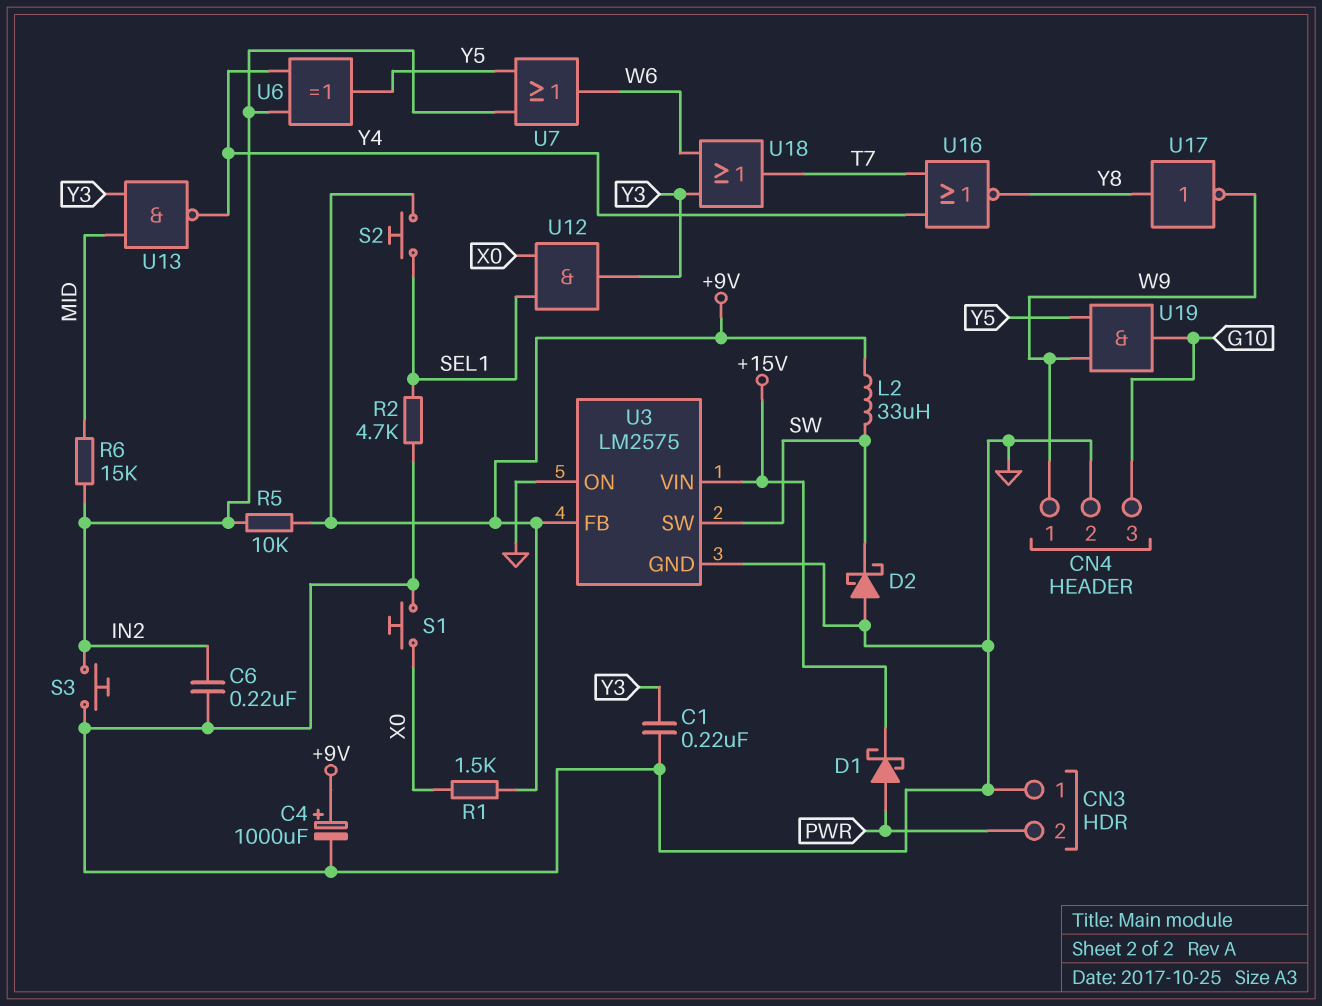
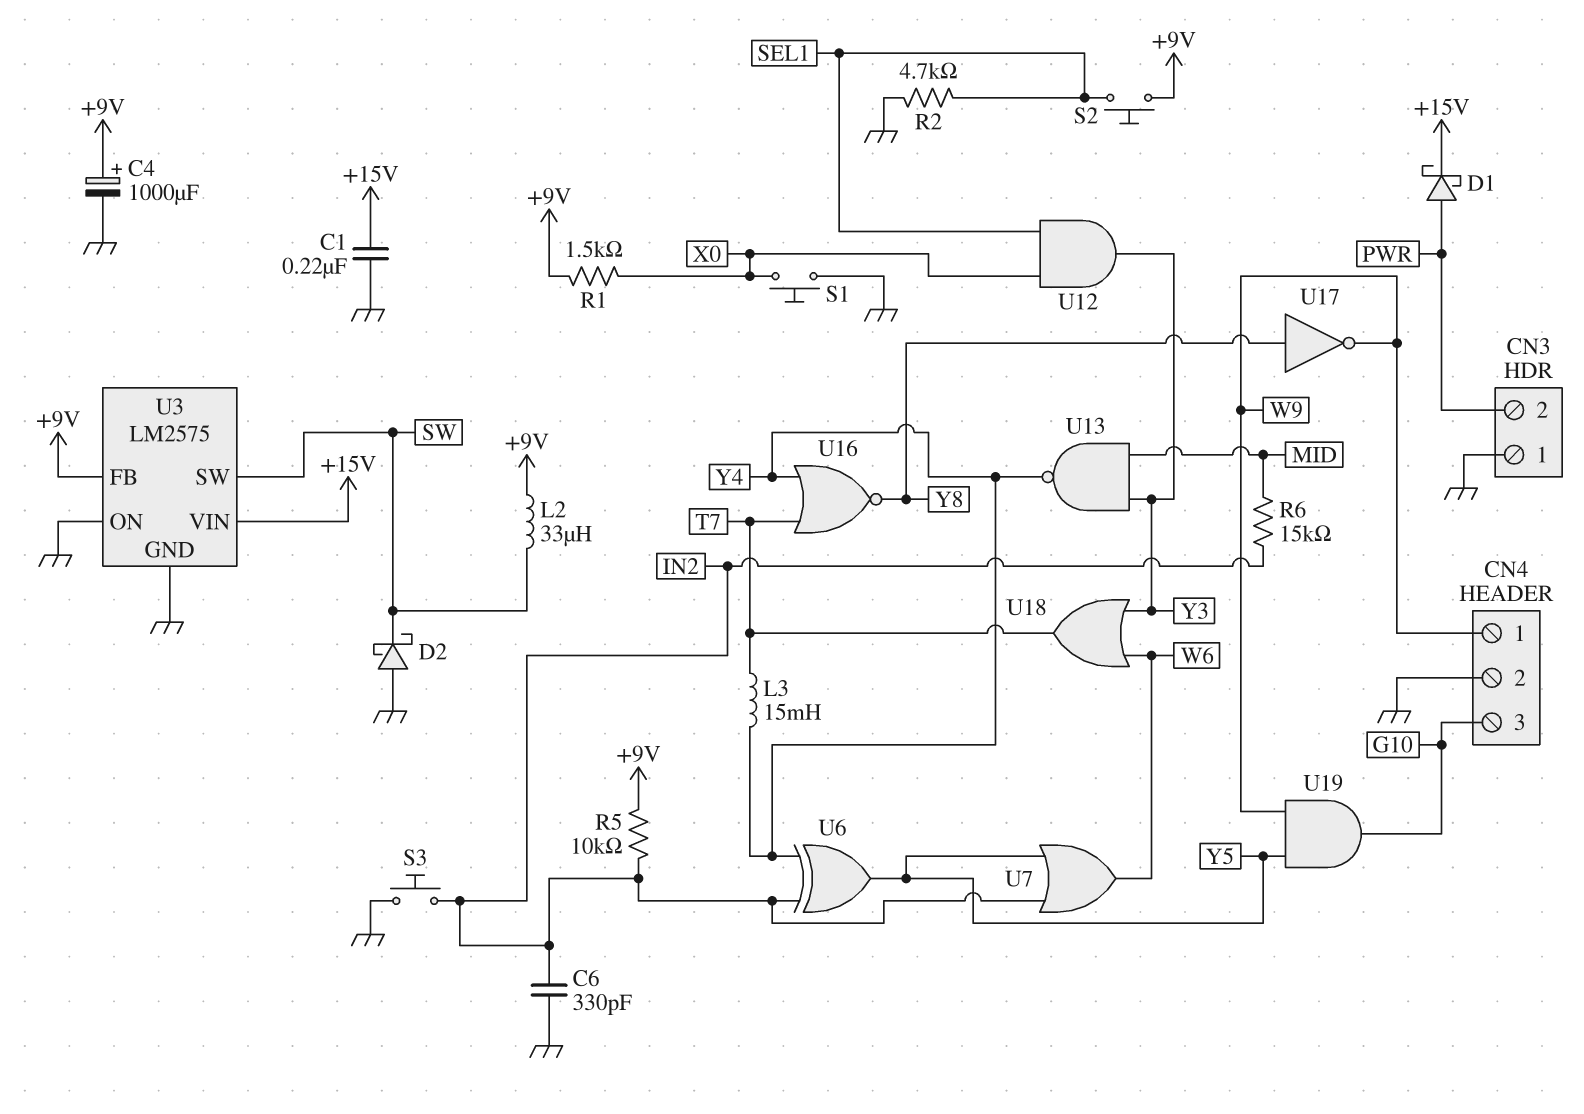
C1: 220nF (GND, Y3) -> 220nF (+15V, GND)
C6: 220nF (GND, IN2) -> 330pF (GND, IN2)
L3: none -> 15mH (T7, Y4)

